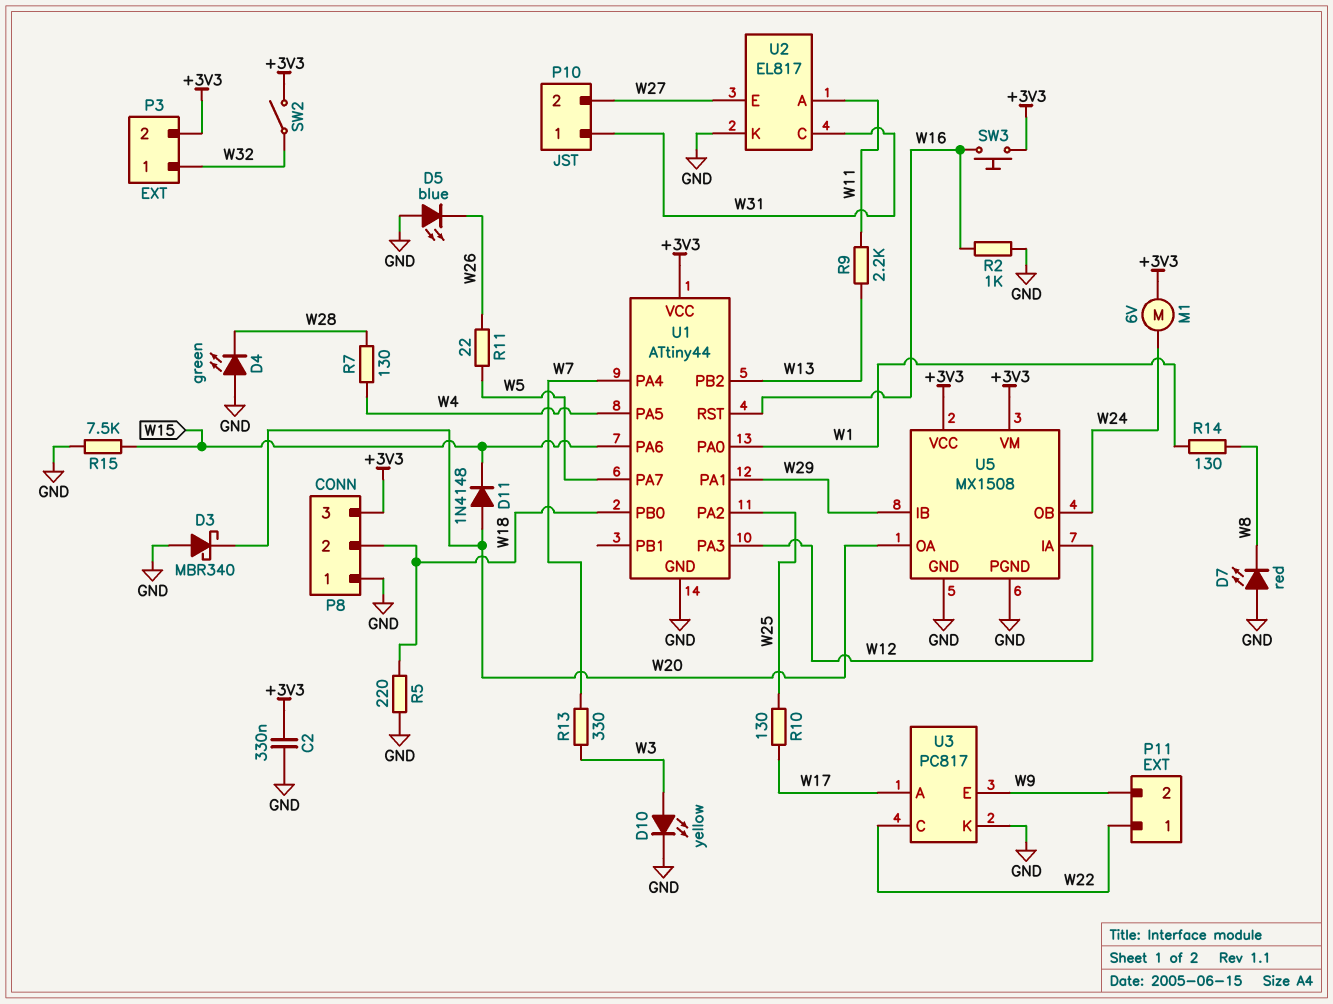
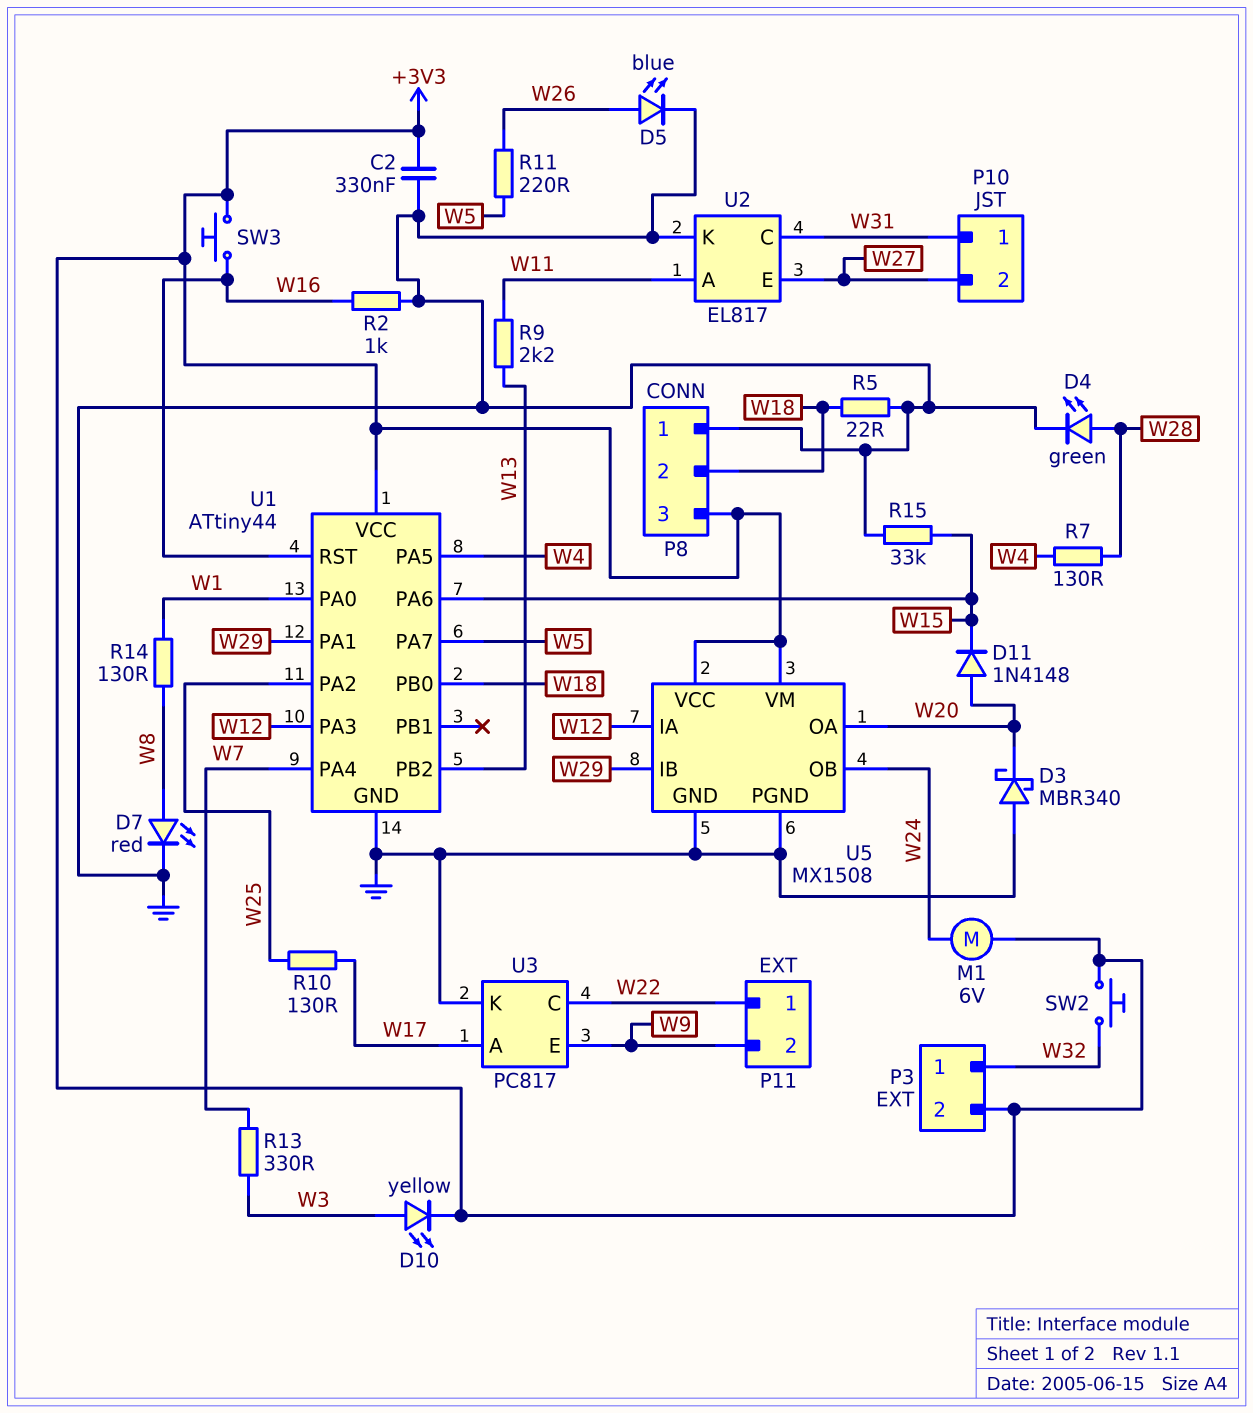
D4: LED green (A GND, K W28) -> LED green (A W28, K GND)
D5: LED blue (A GND, K W26) -> LED blue (A W26, K GND)
D7: LED red (A GND, K W8) -> LED red (A W8, K GND)
D10: LED yellow (A W3, K GND) -> LED yellow (A W3, K +3V3)
R5: 220 (GND, W18) -> 22 (GND, W18)
R11: 22 (W5, W26) -> 220 (W5, W26)
R15: 7.5k (GND, W15) -> 33k (GND, W15)
SW2: switch (+3V3, W32) -> button (+3V3, W32)

